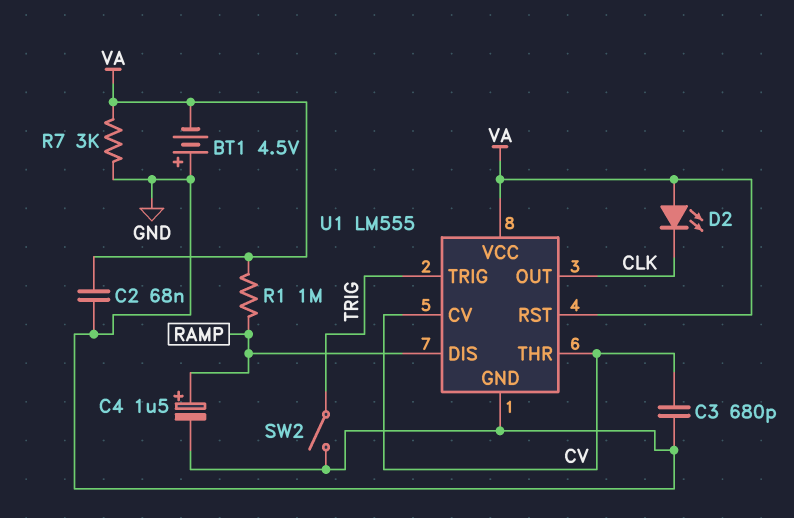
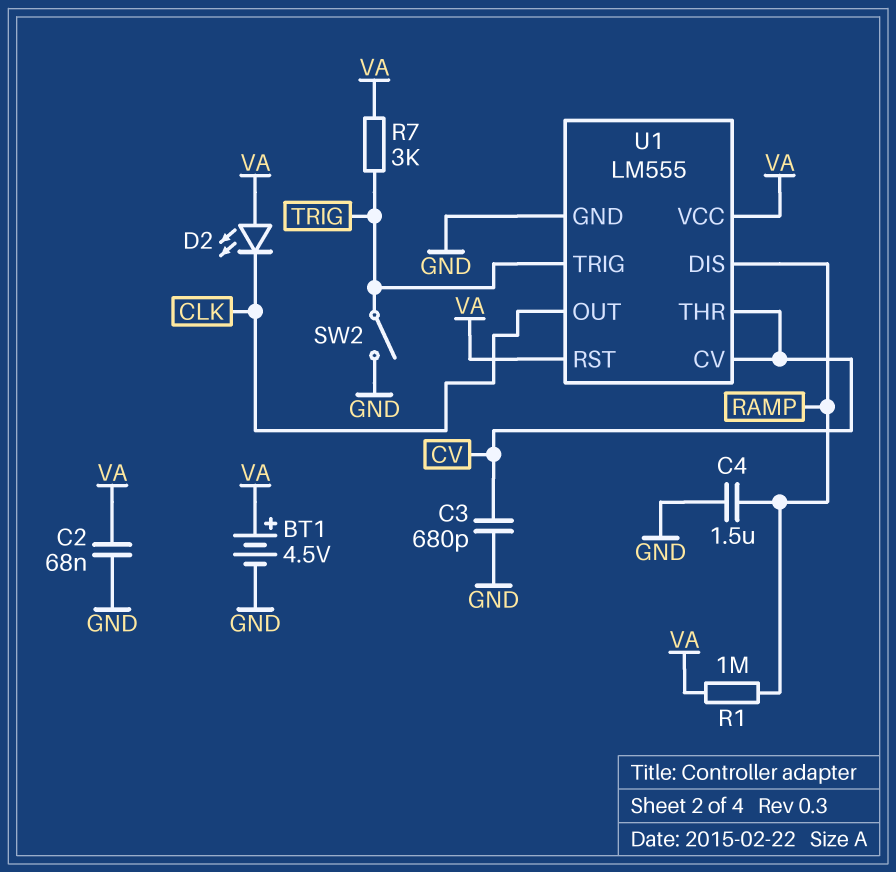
BT1: 4.5V (plus GND, minus VA) -> 4.5V (plus VA, minus GND)
C4: 1.5uF (plus RAMP, minus GND) -> 1.5uF (GND, RAMP)
R7: 3k (GND, VA) -> 3k (TRIG, VA)

